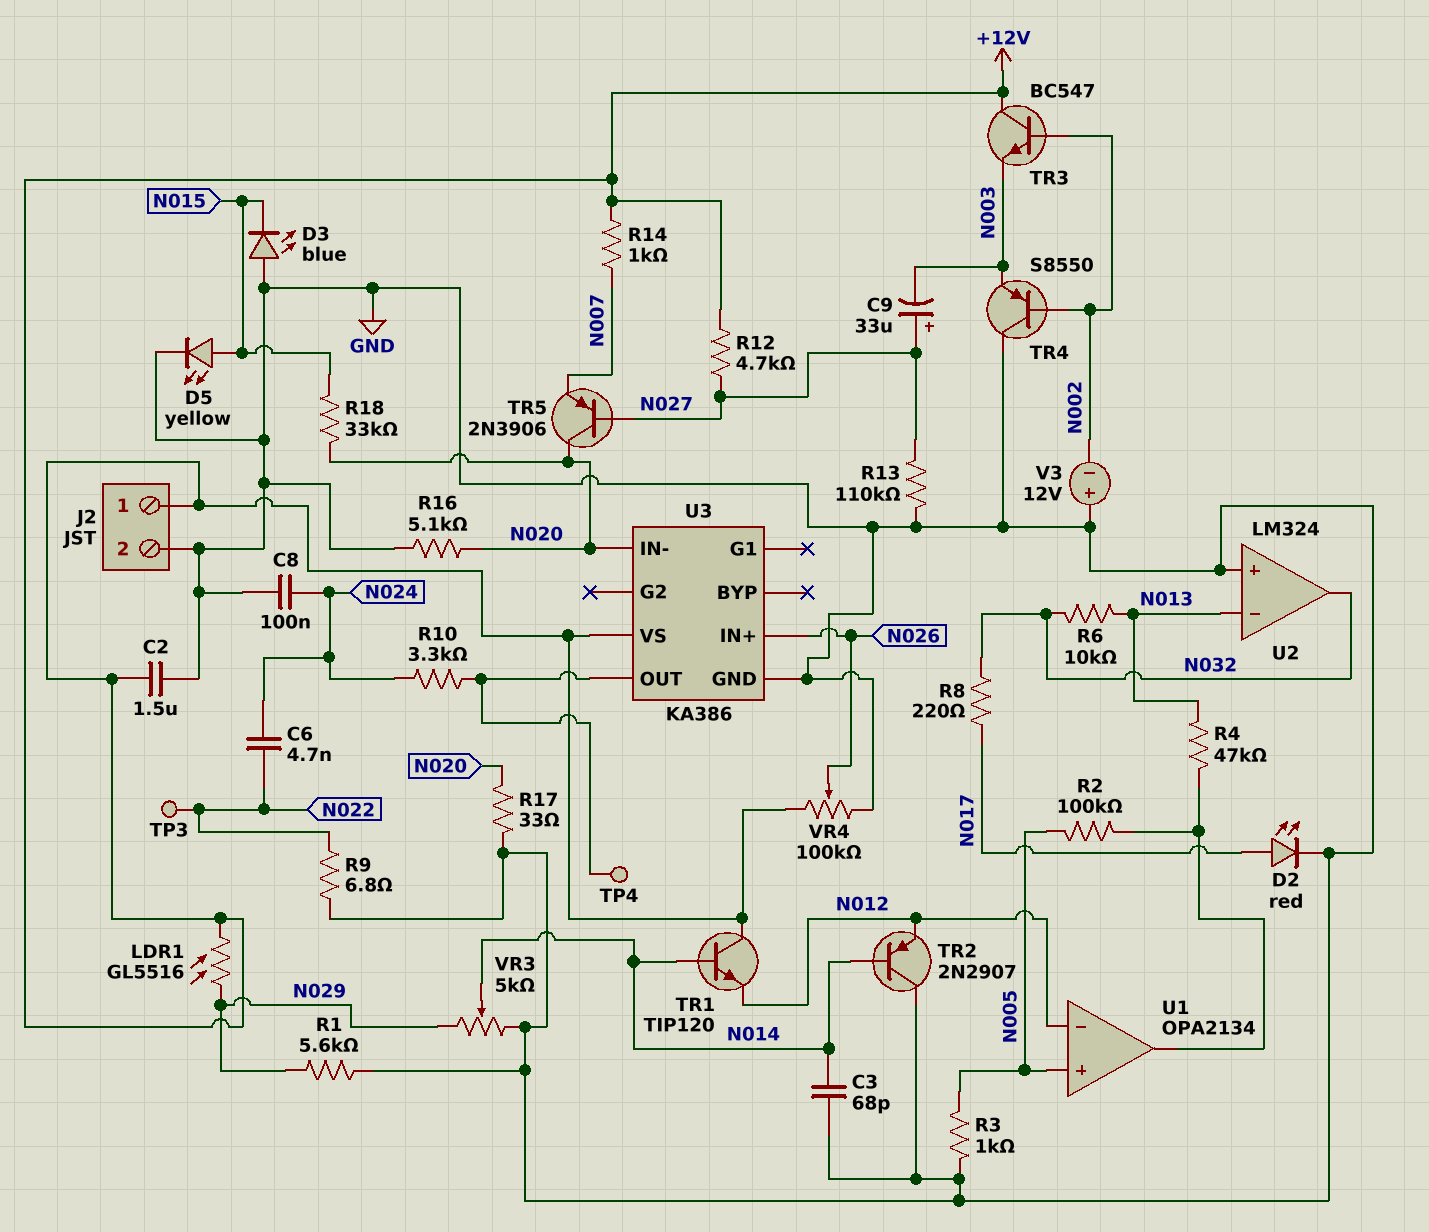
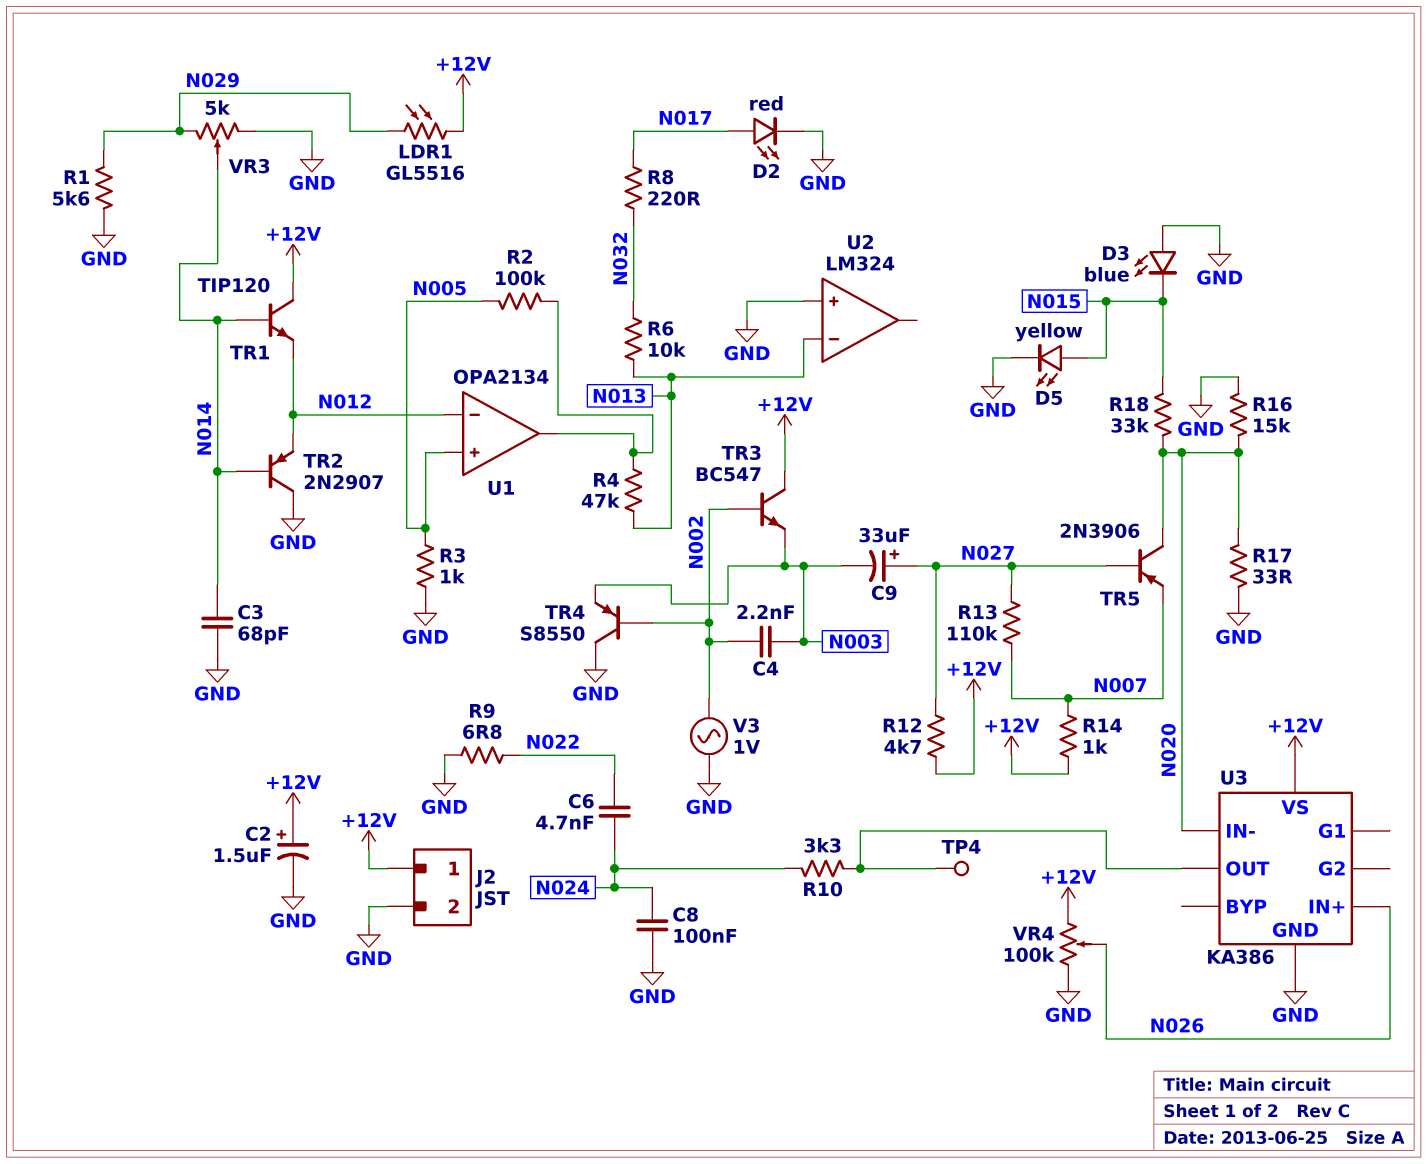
C2: 1.5uF (+12V, GND) -> 1.5uF (plus +12V, minus GND)
C4: none -> 2.2nF (N002, N003)
R13: 110k (GND, N027) -> 110k (N007, N027)
R16: 5.1k (GND, N020) -> 15k (GND, N020)
TP3: test point (N022) -> none
U2 pin out: N032 -> none
V3: 12V (plus GND, minus N002) -> AC 1V (GND, N002)

